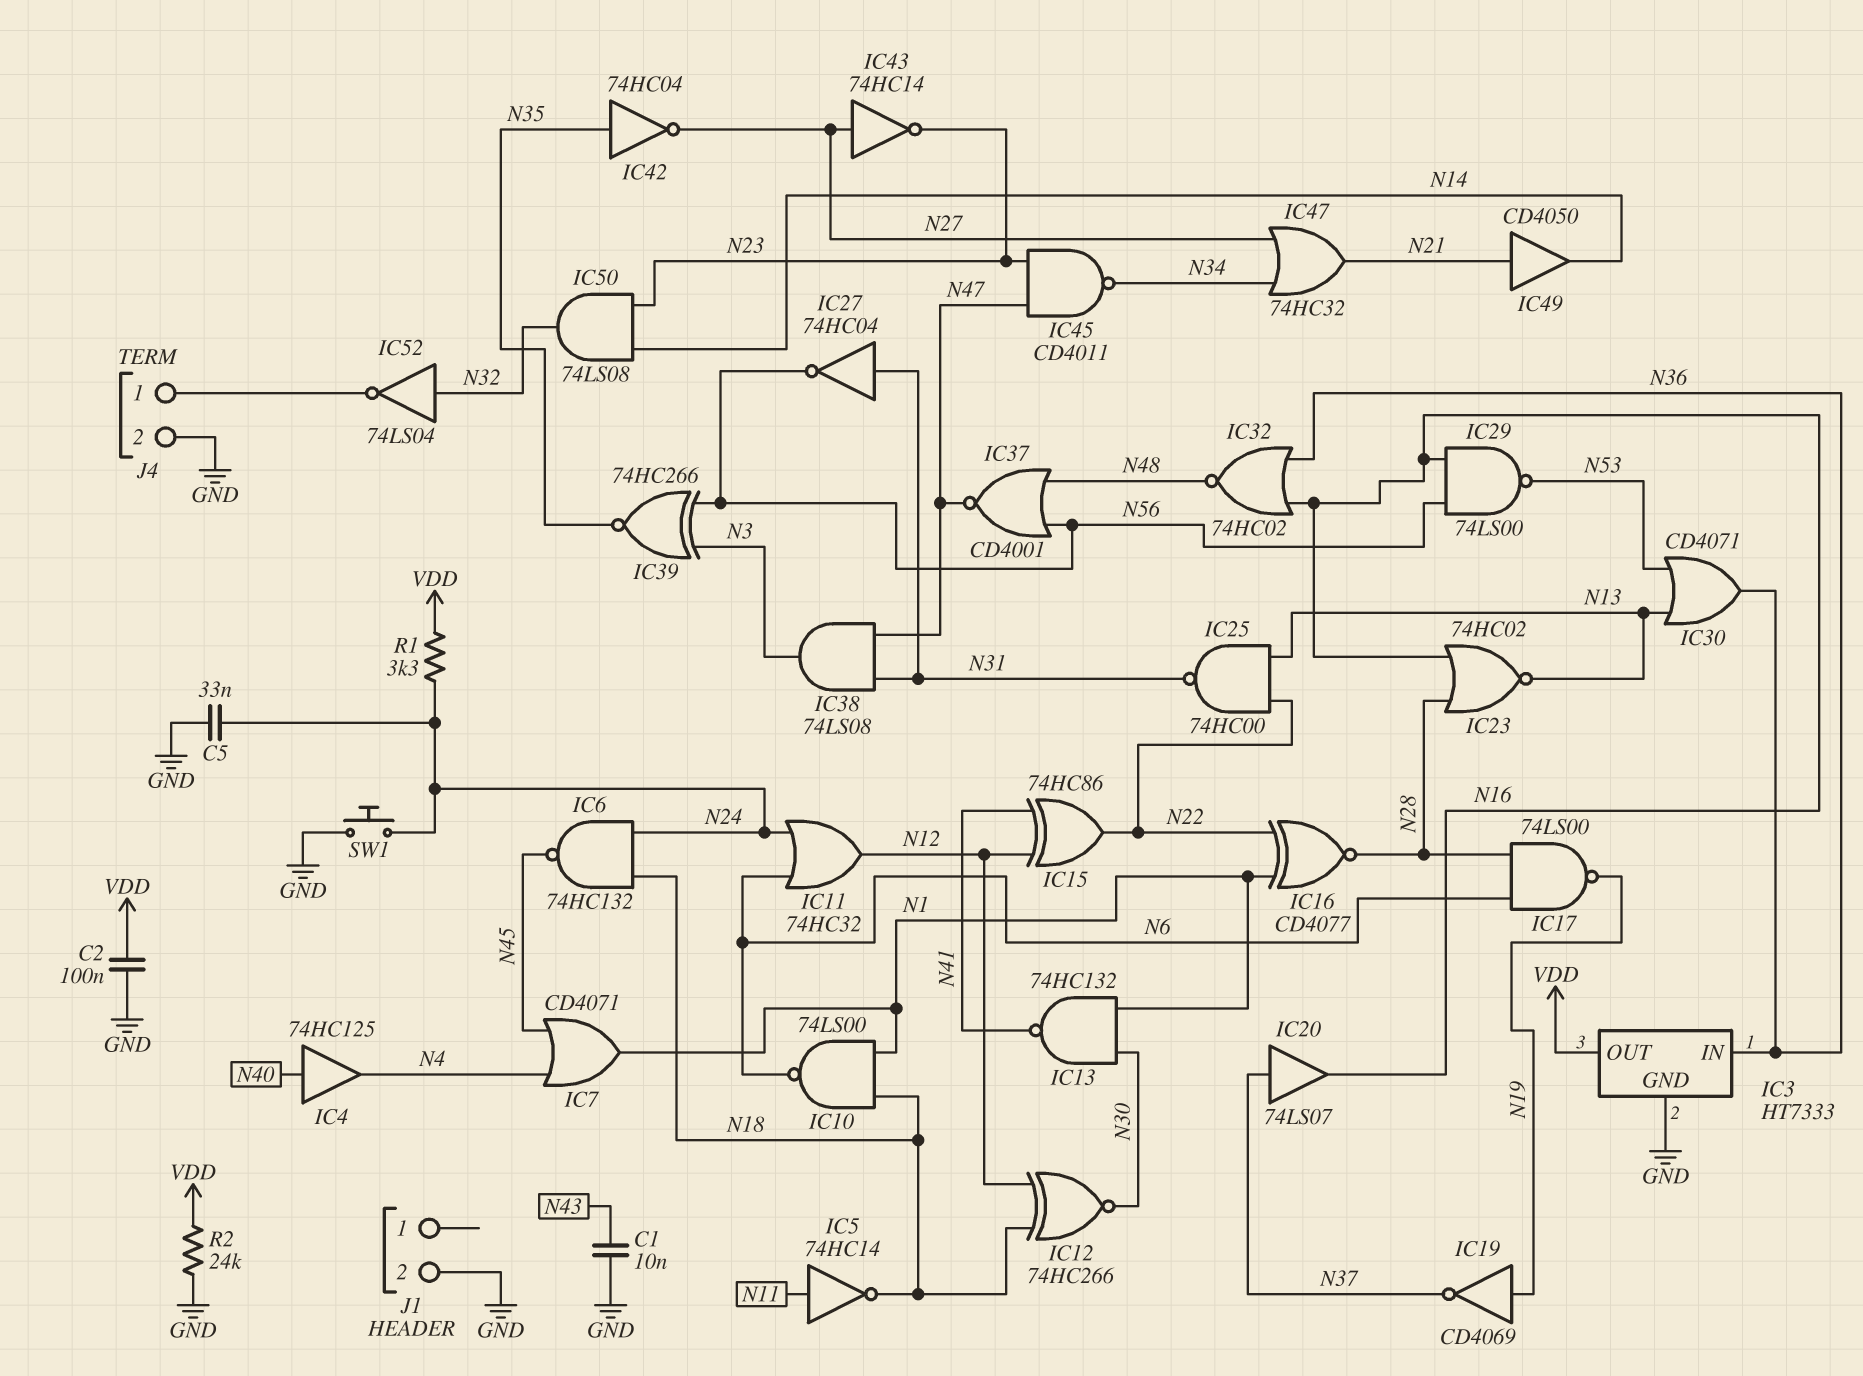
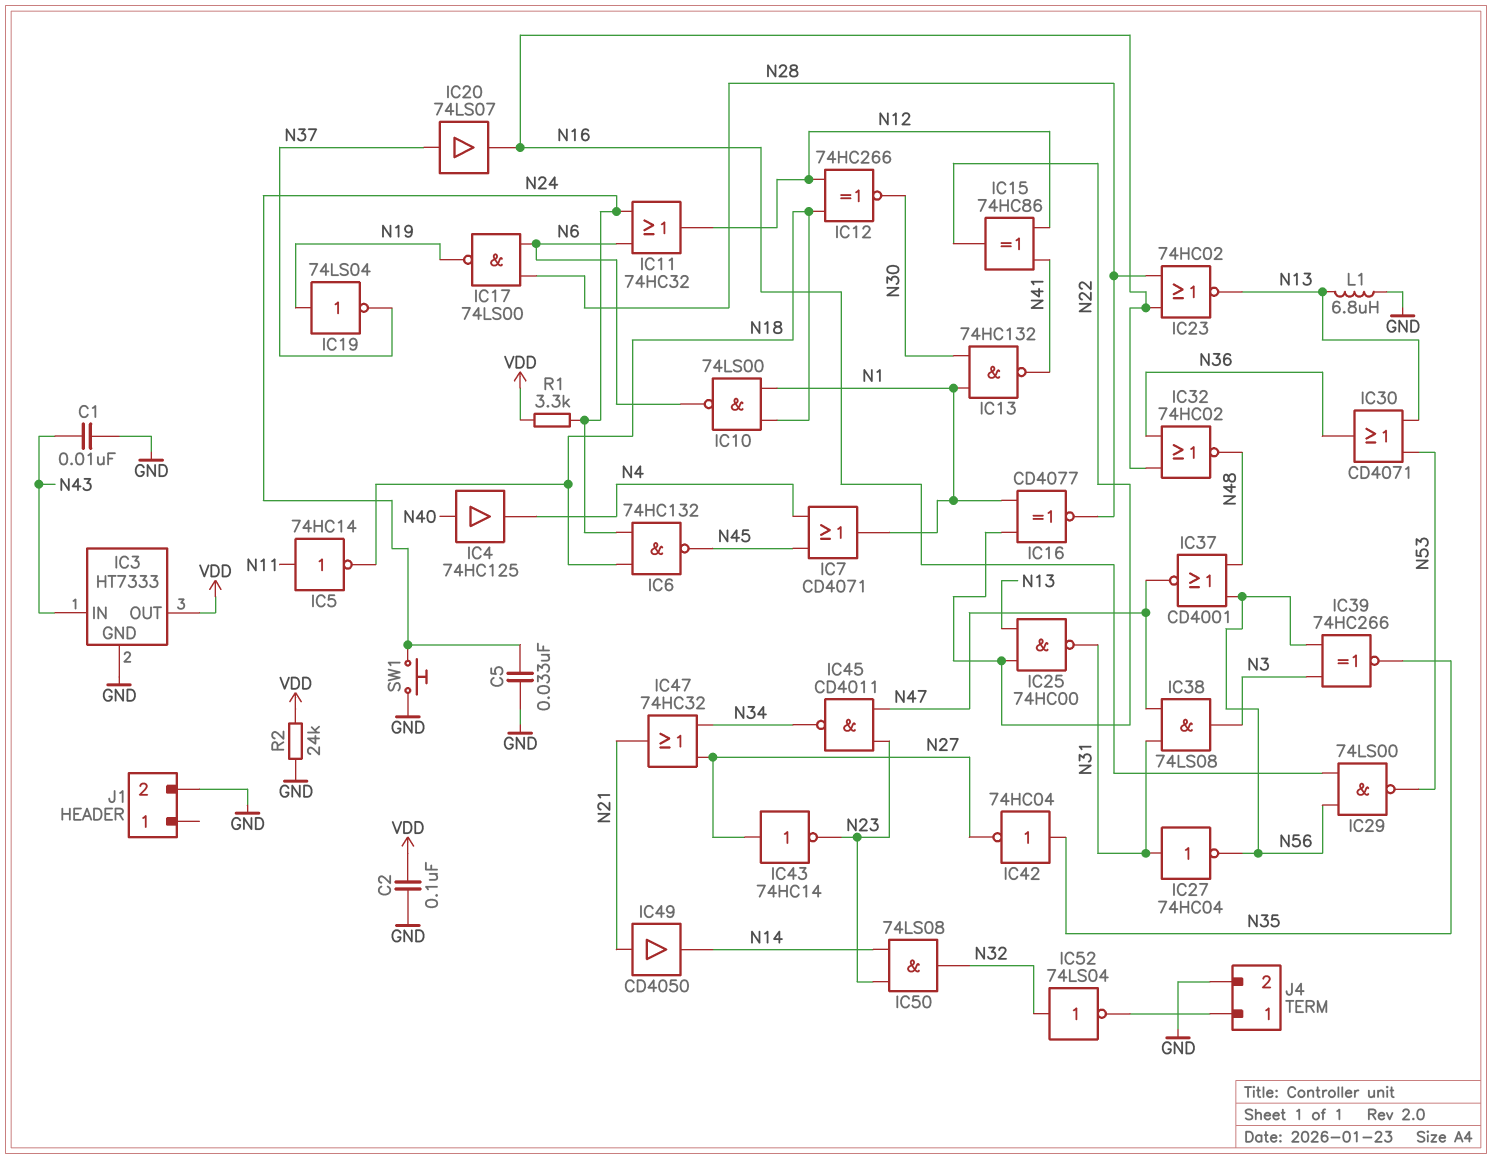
IC3 pin IN: N36 -> N43
IC19: NOT CD4069 (in N19, out N37) -> NOT 74LS04 (in N19, out N37)
L1: none -> 6.8uH (GND, N13)

